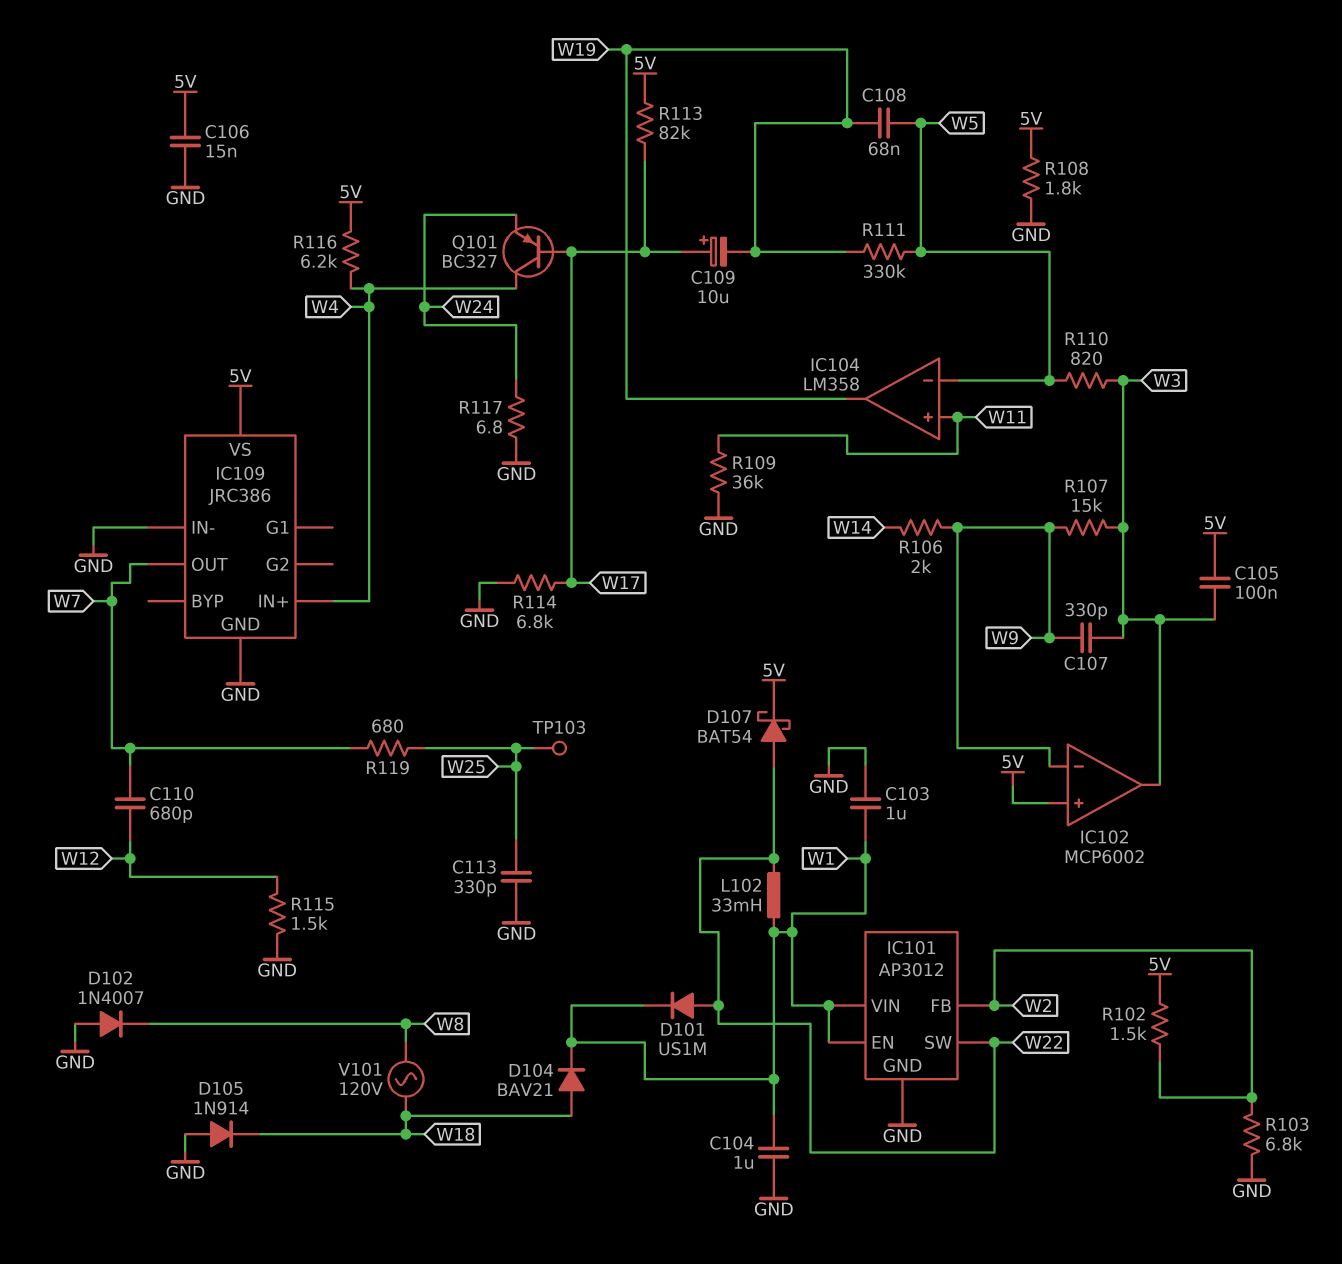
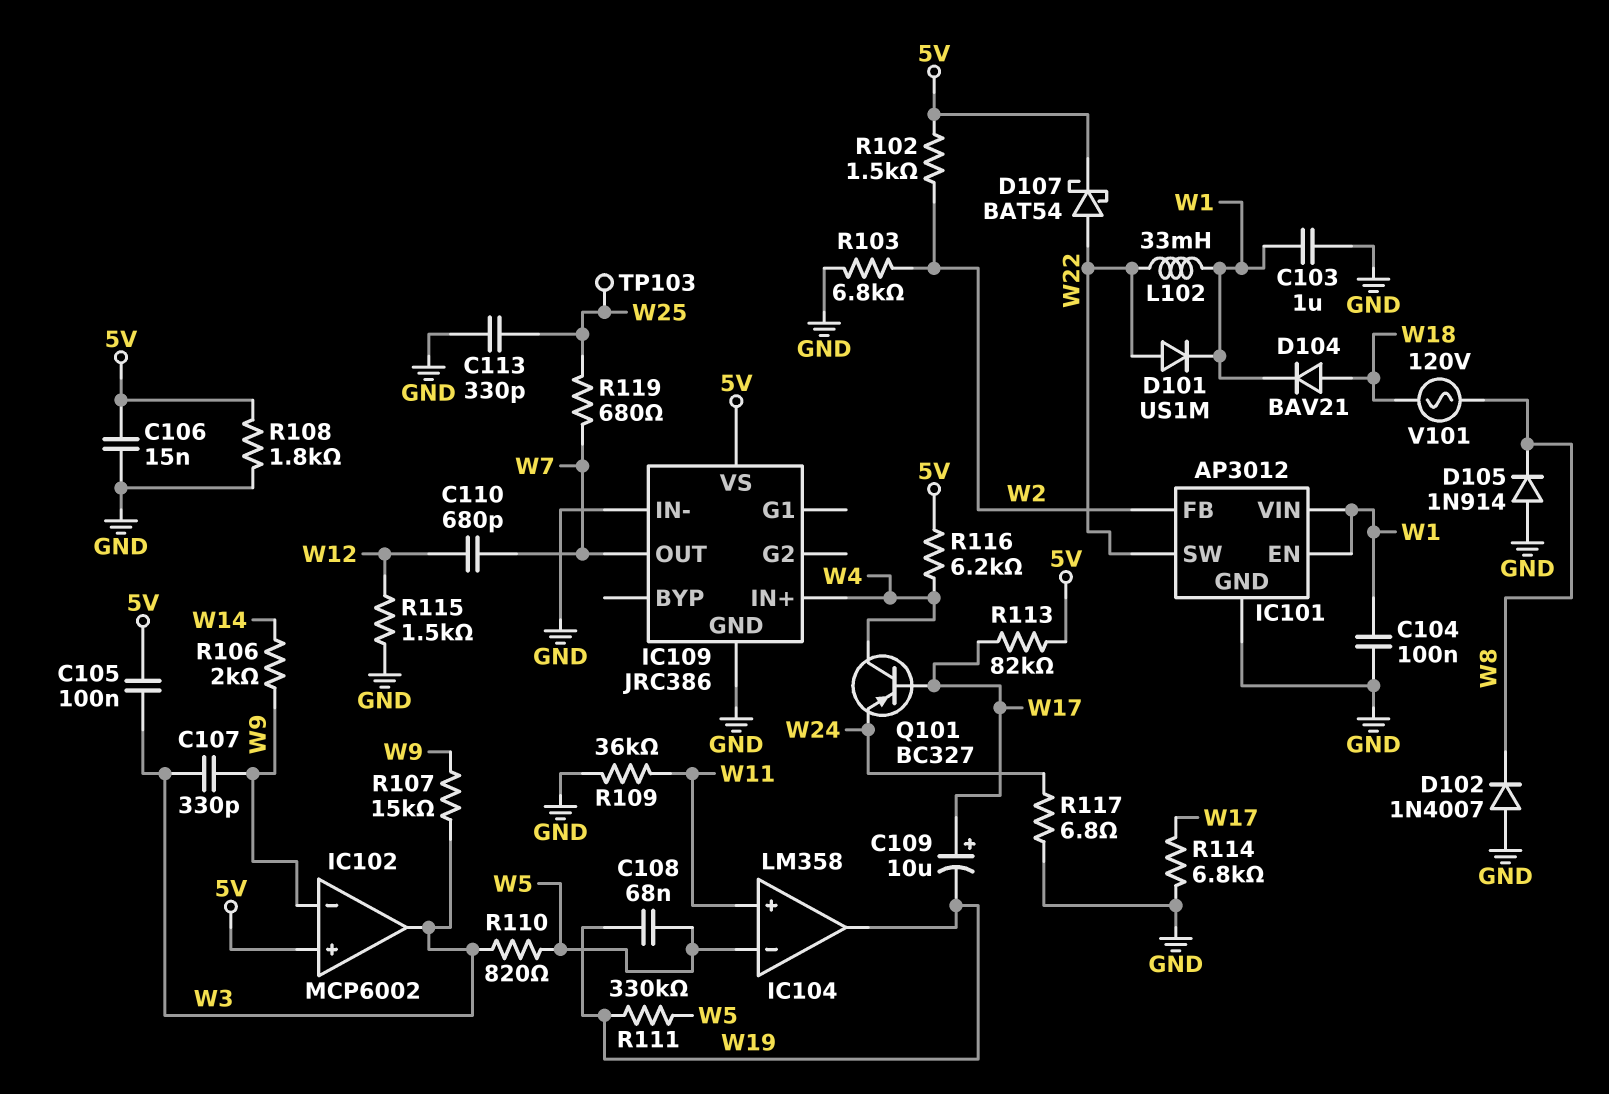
C104: 1uF (GND, W1) -> 100nF (GND, W1)
D105: diode 1N914 (A GND, K W18) -> diode 1N914 (A GND, K W8)

